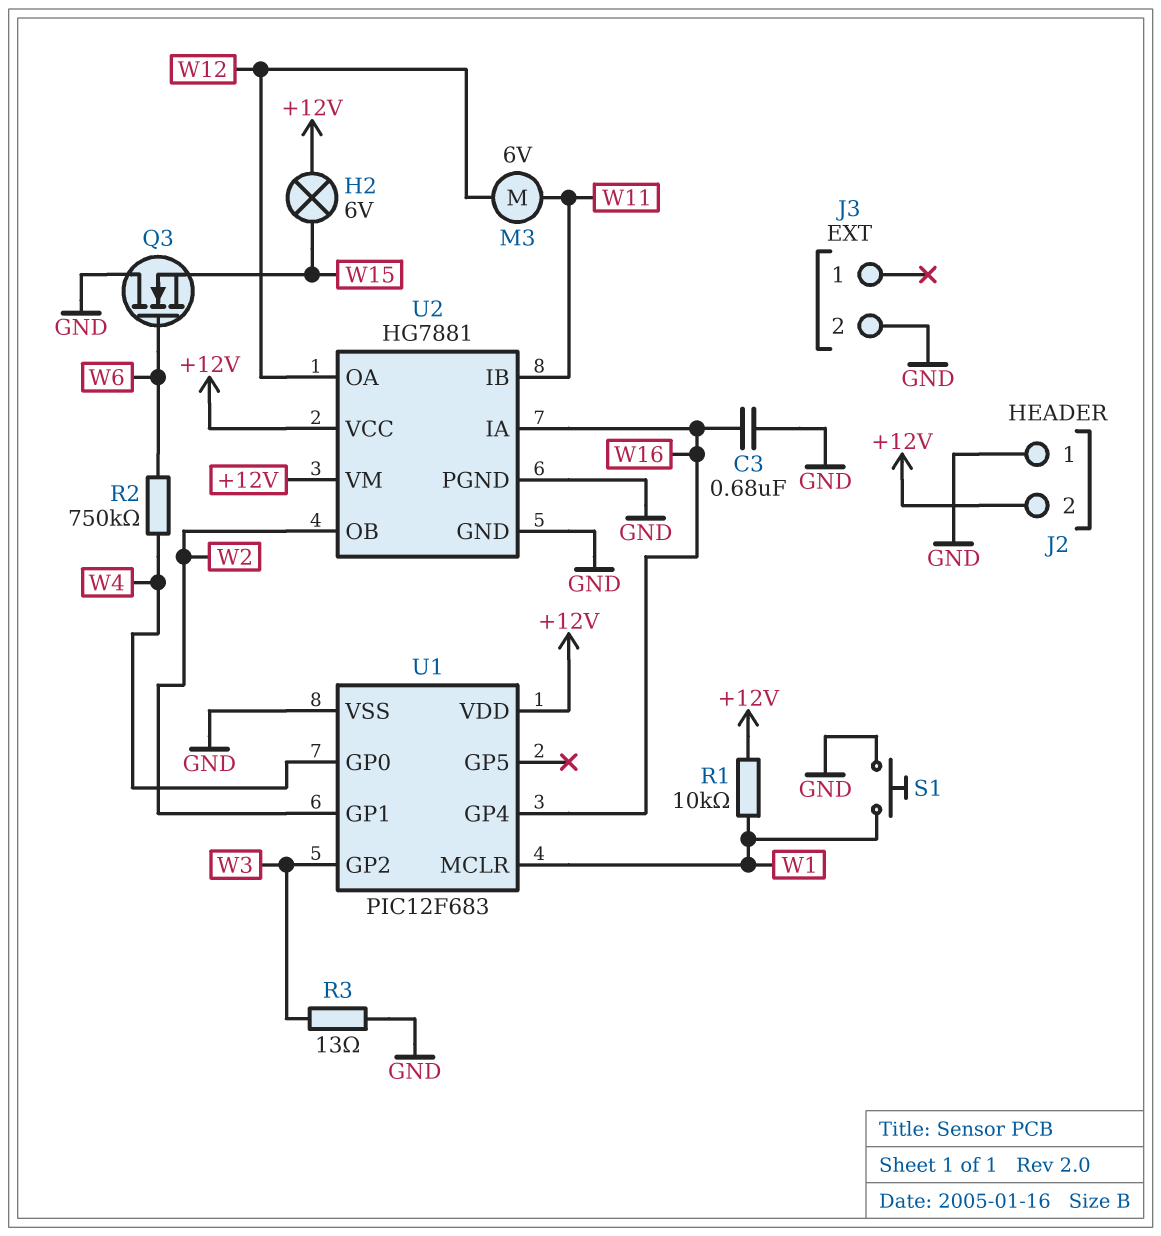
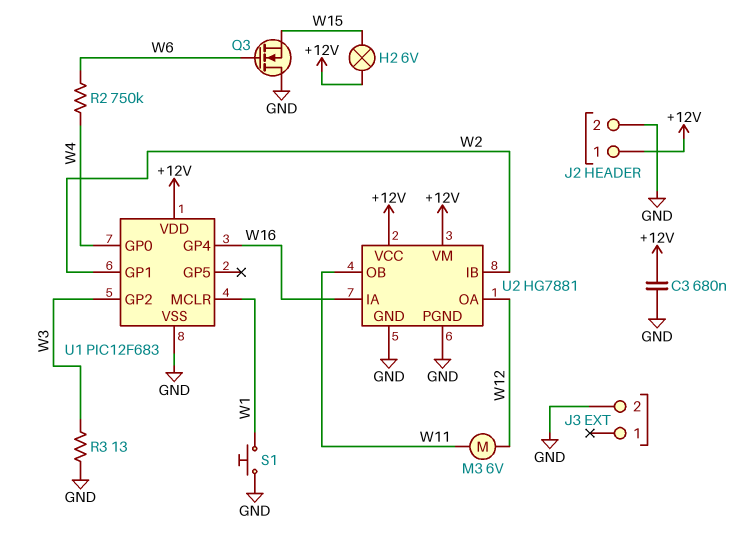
C3: 680nF (GND, W16) -> 680nF (+12V, GND)
J2 pin 1: GND -> +12V
J2 pin 2: +12V -> GND
R1: 10k (+12V, W1) -> none
U2 pin IB: W11 -> W2
U2 pin OB: W2 -> W11

